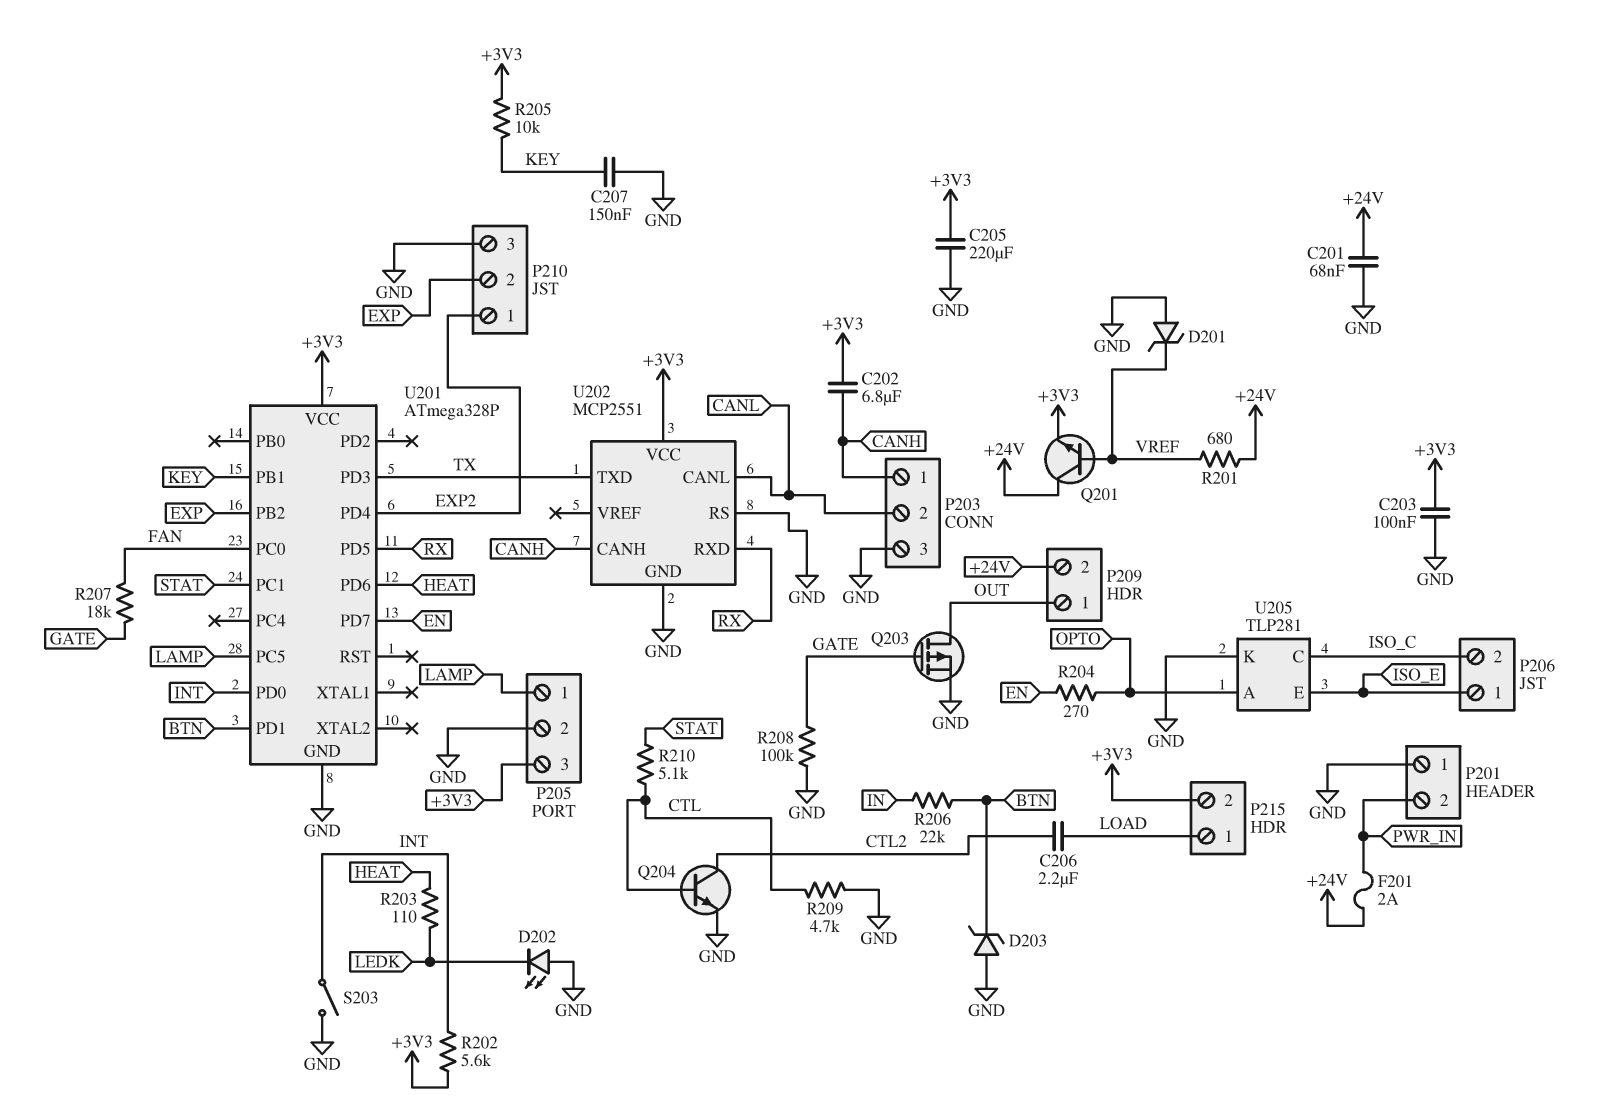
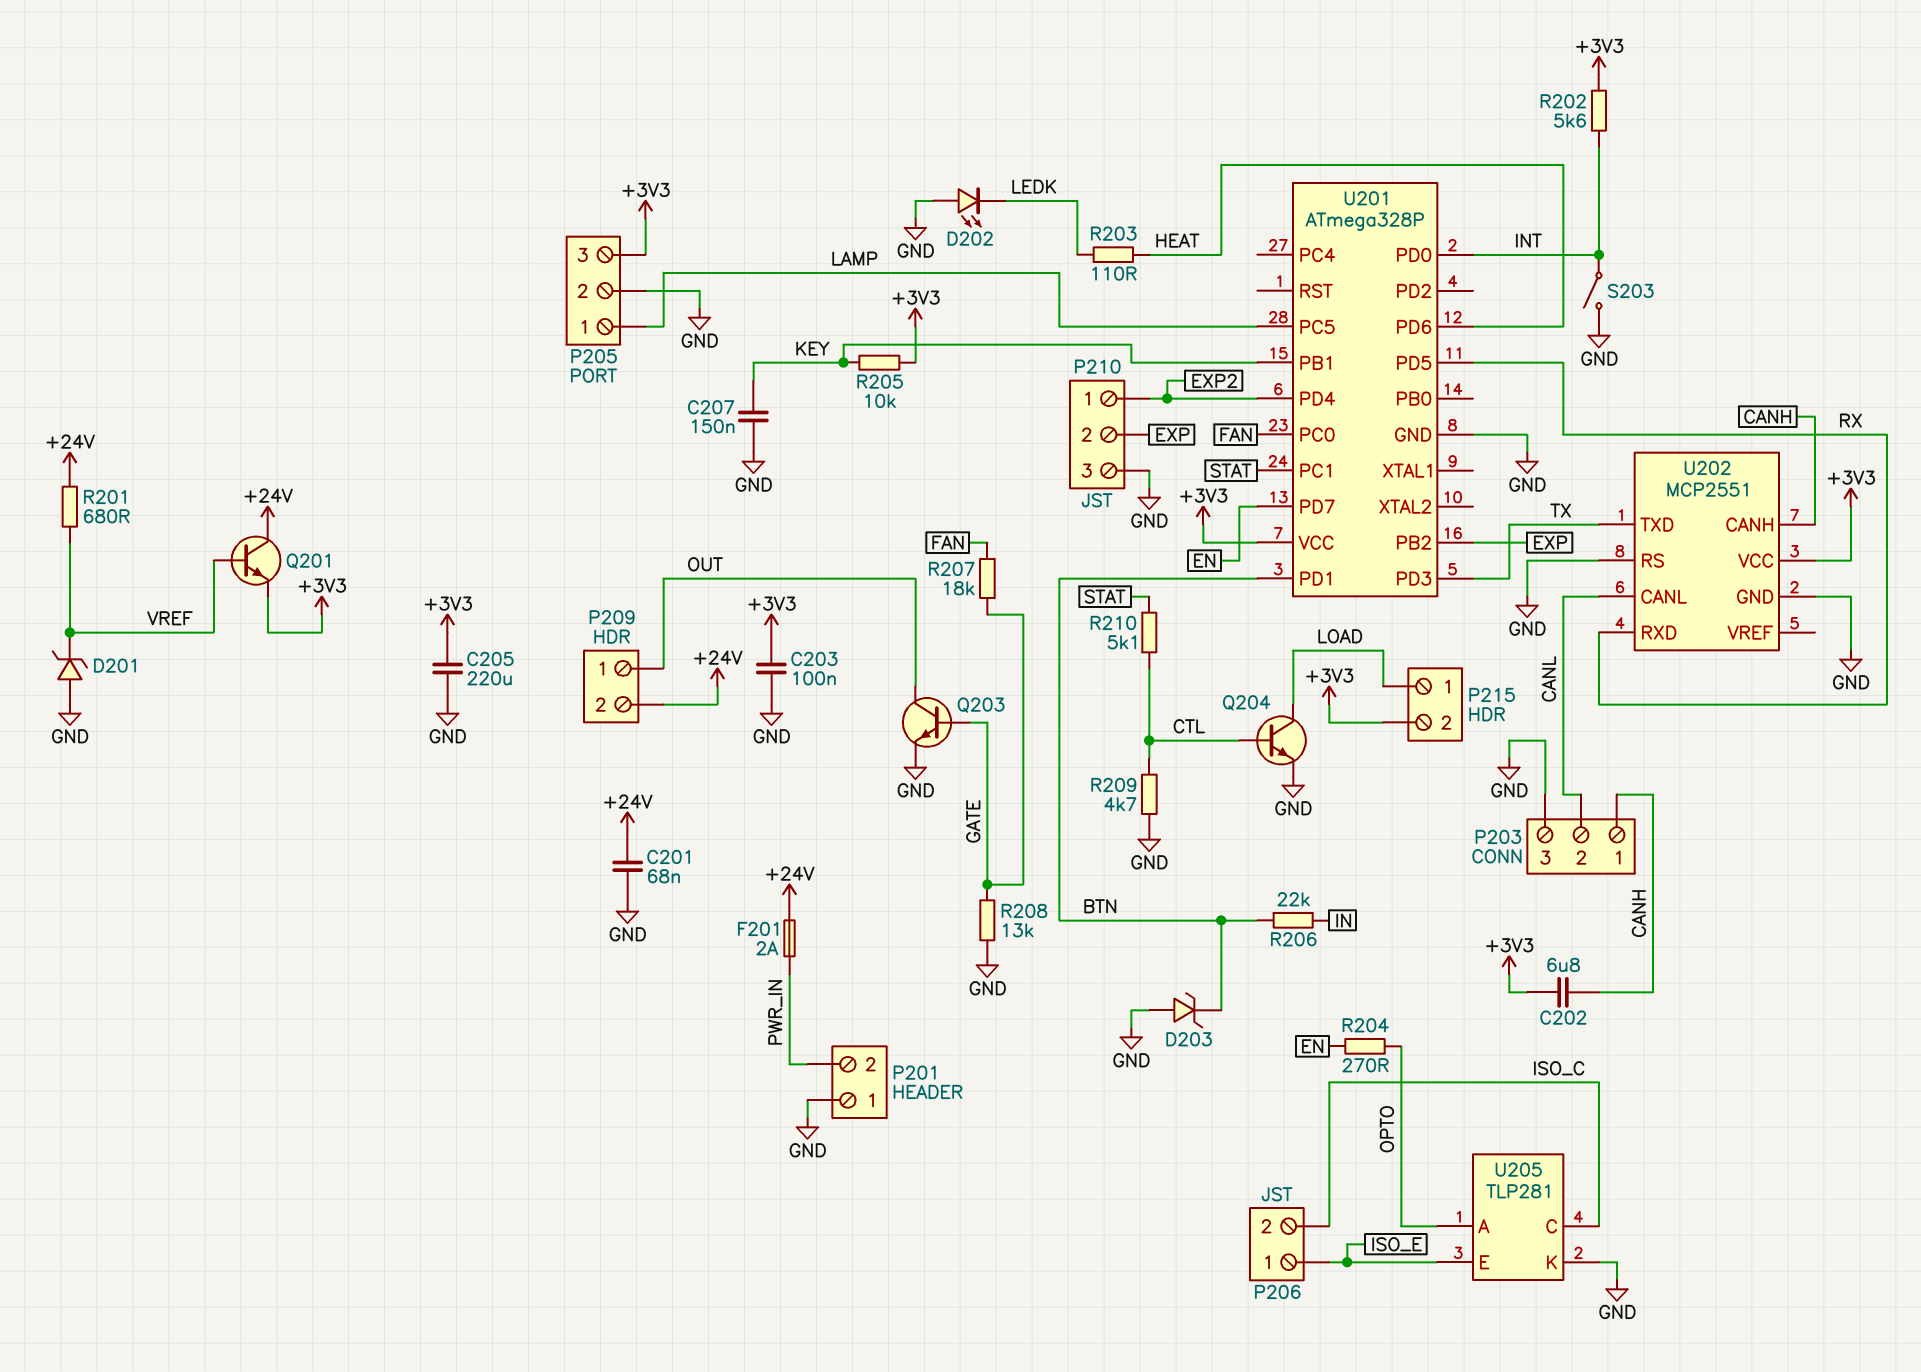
C206: 2.2uF (CTL2, LOAD) -> none
Q203: PMOS (G GATE, D OUT, S GND) -> NPN (B GATE, C OUT, E GND)
Q204: NPN (B CTL, C CTL2, E GND) -> NPN (B CTL, C LOAD, E GND)
R208: 100k (GATE, GND) -> 13k (GATE, GND)

